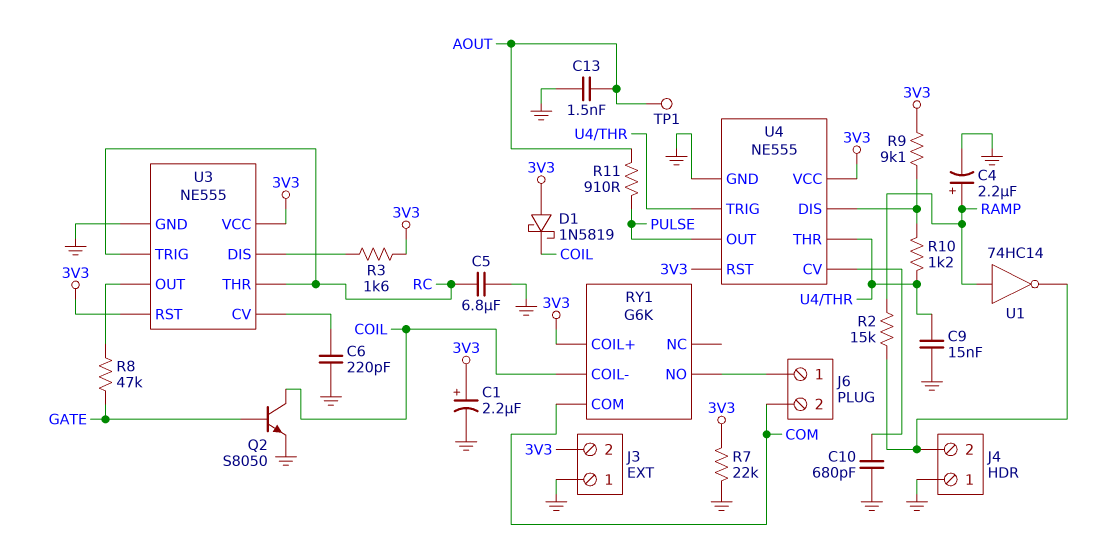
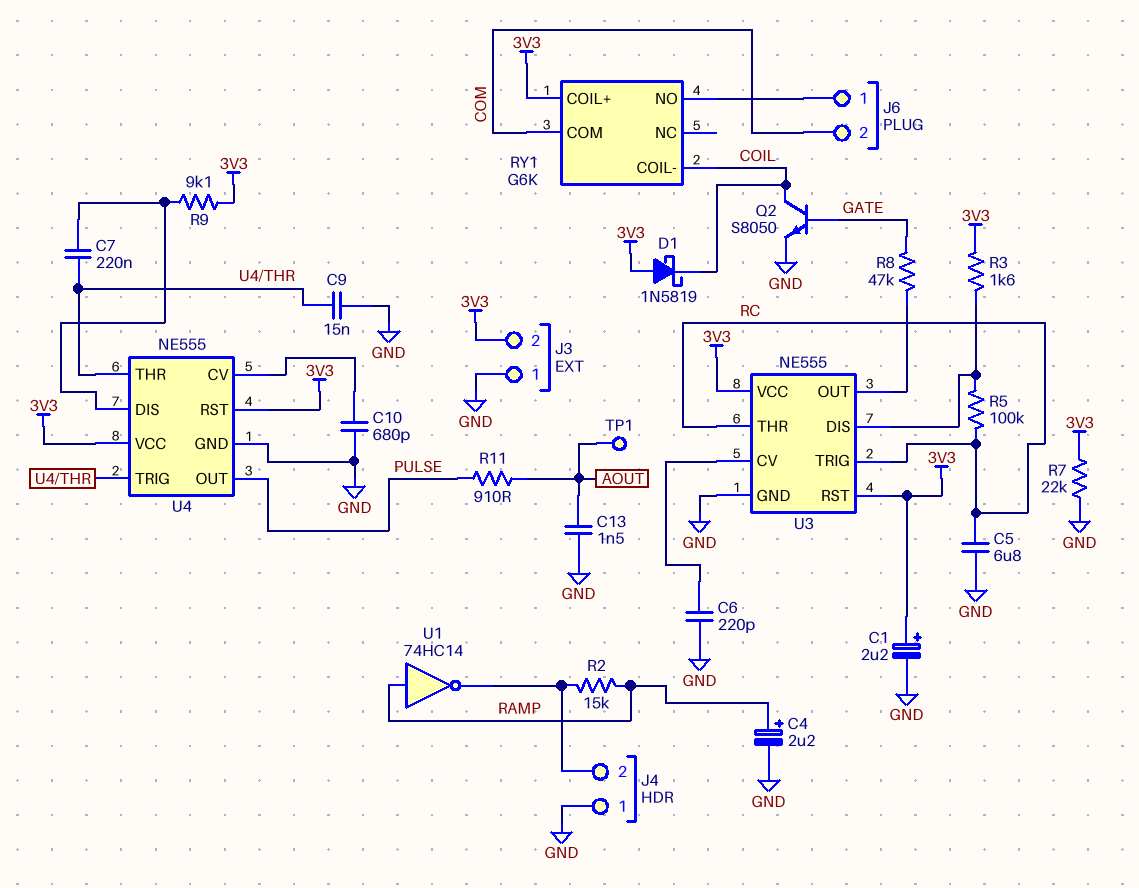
C7: none -> 220nF (U4/DIS, U4/THR)
R5: none -> 100k (RC, U3/DIS)
R10: 1.2k (U4/DIS, U4/THR) -> none

